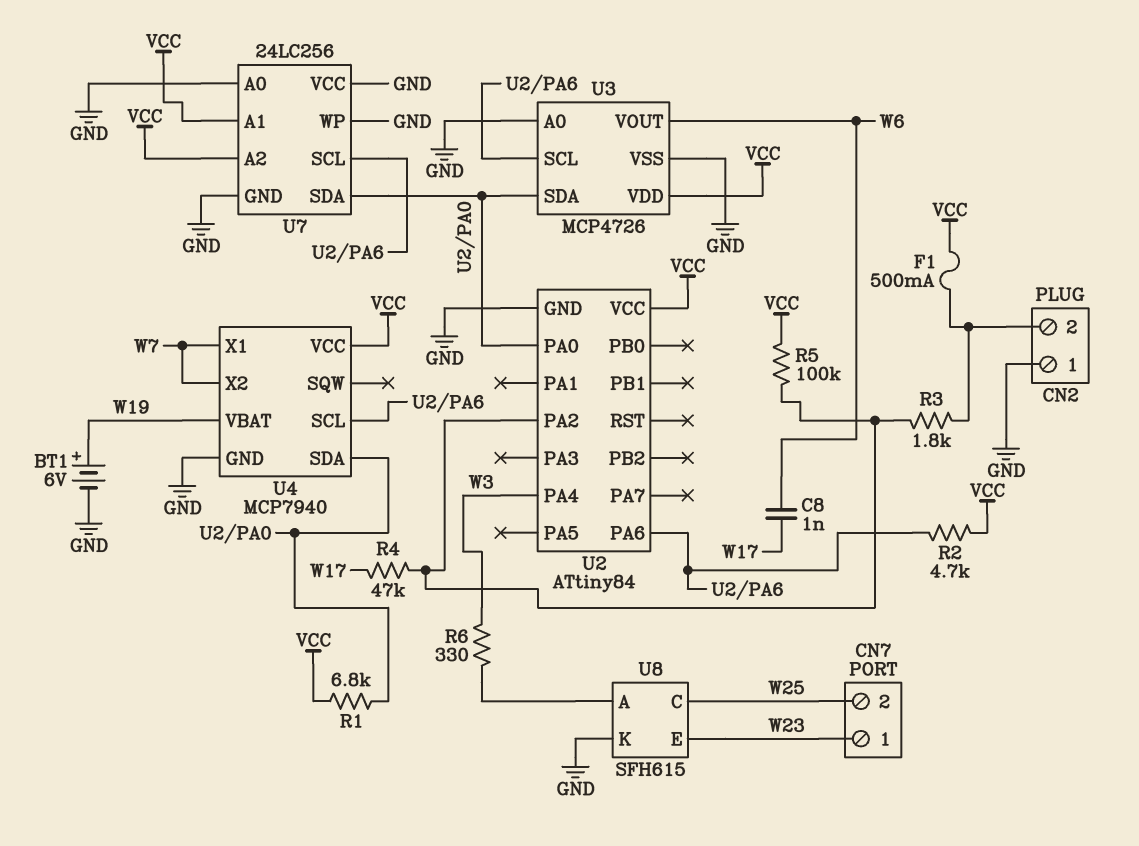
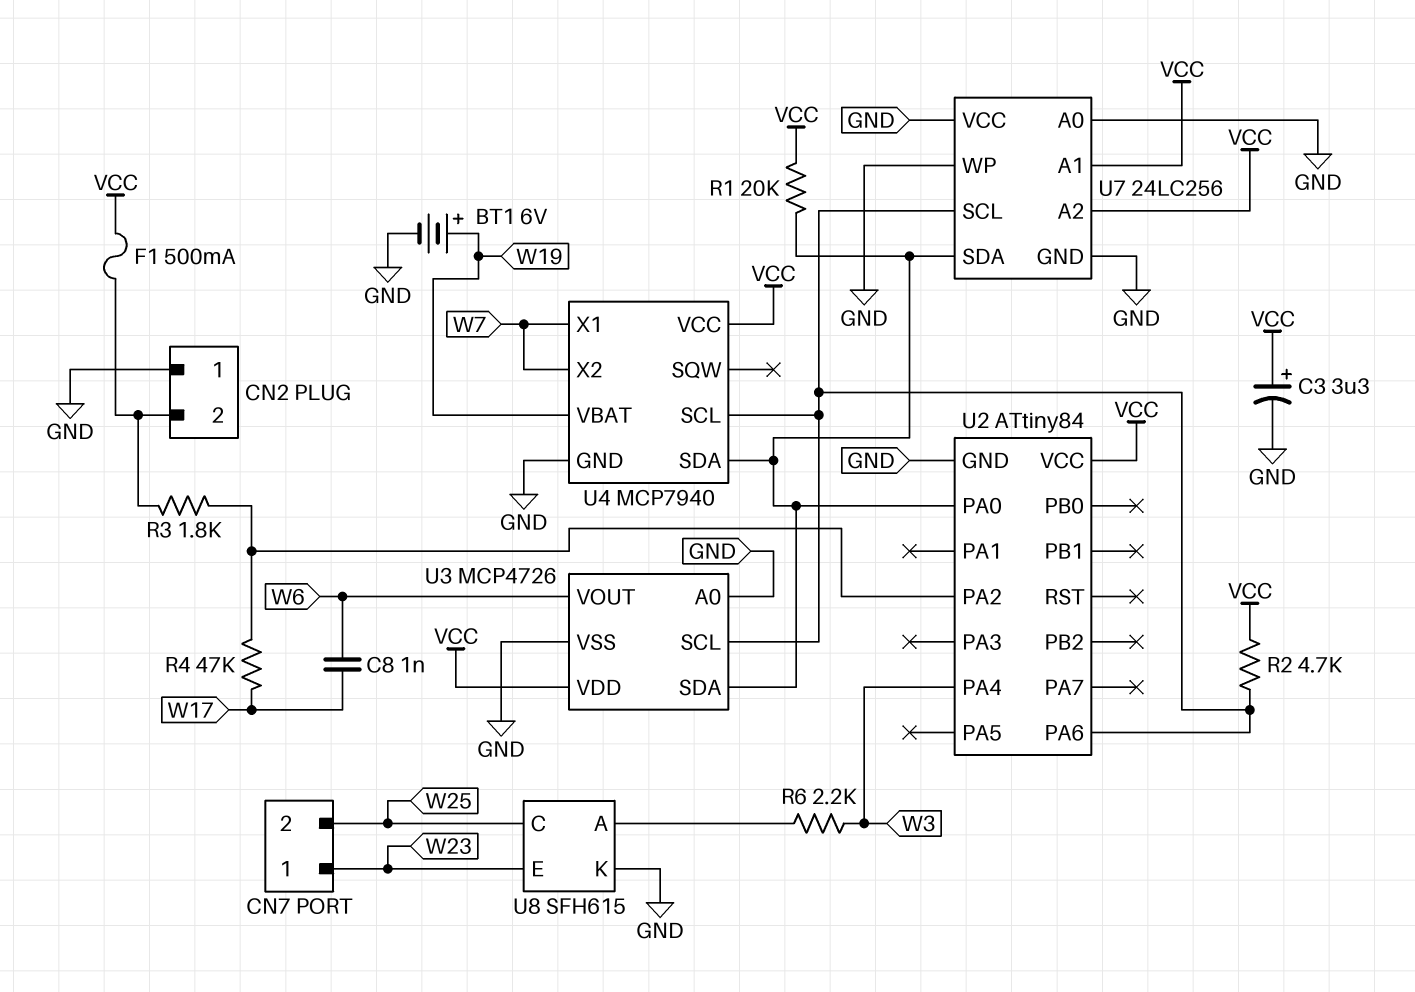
C3: none -> 3.3uF (plus VCC, minus GND)
R1: 6.8k (U2/PA0, VCC) -> 20k (U2/PA0, VCC)
R5: 100k (U2/PA2, VCC) -> none
R6: 330 (U8/A, W3) -> 2.2k (U8/A, W3)

